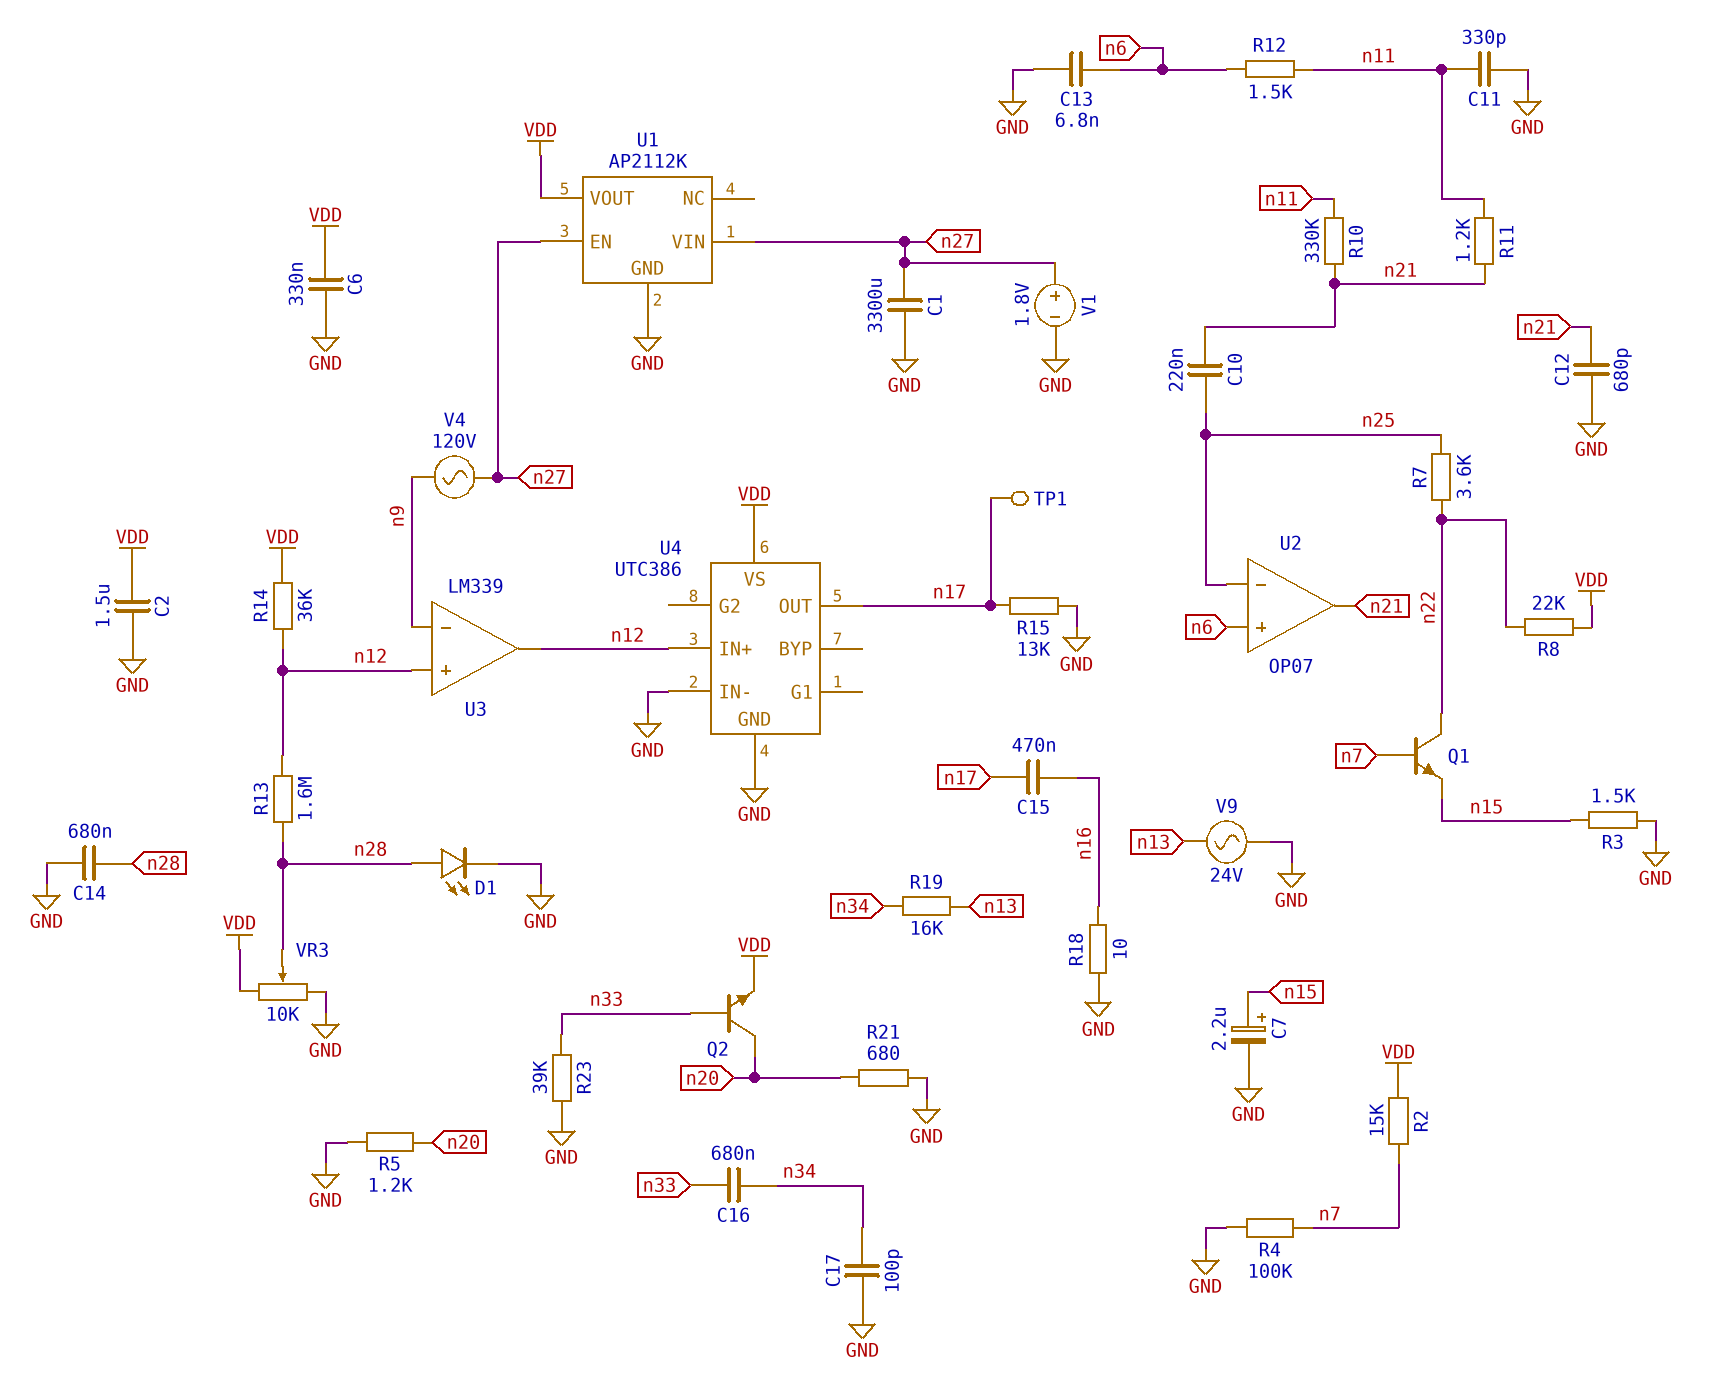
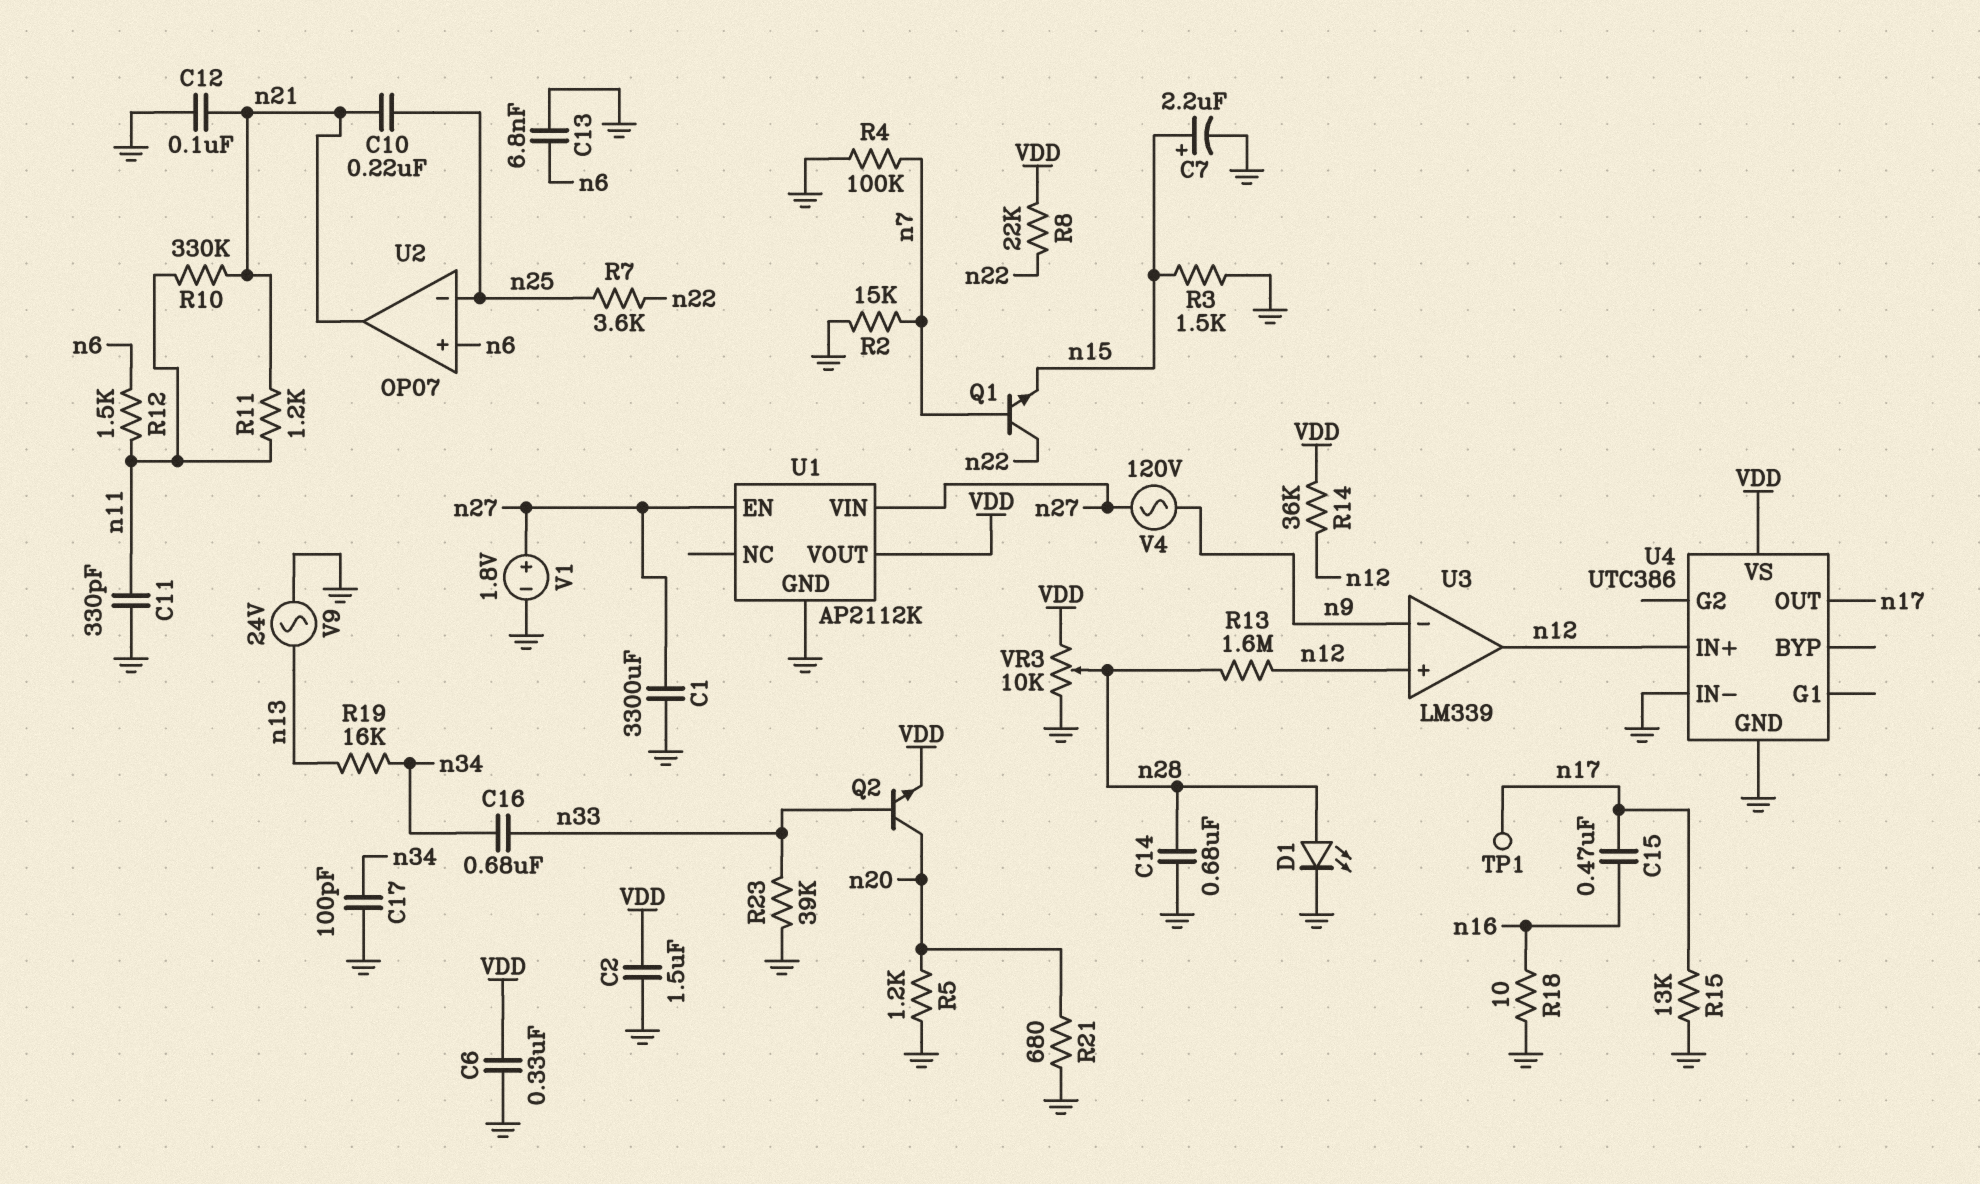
C12: 680pF (GND, n21) -> 100nF (GND, n21)
R2: 15k (VDD, n7) -> 15k (GND, n7)

